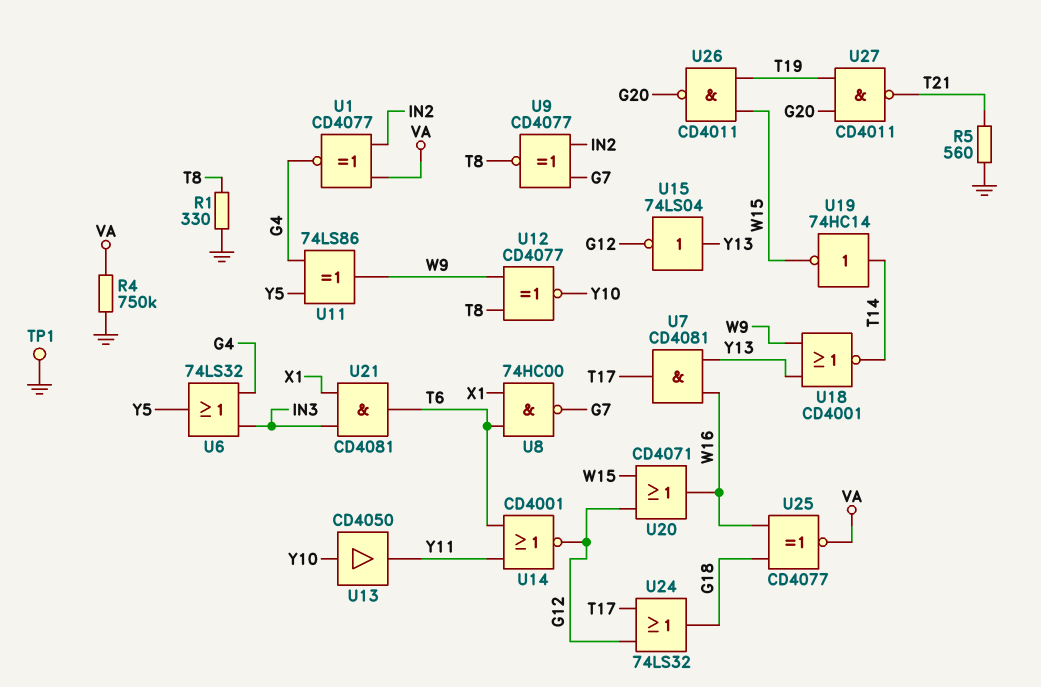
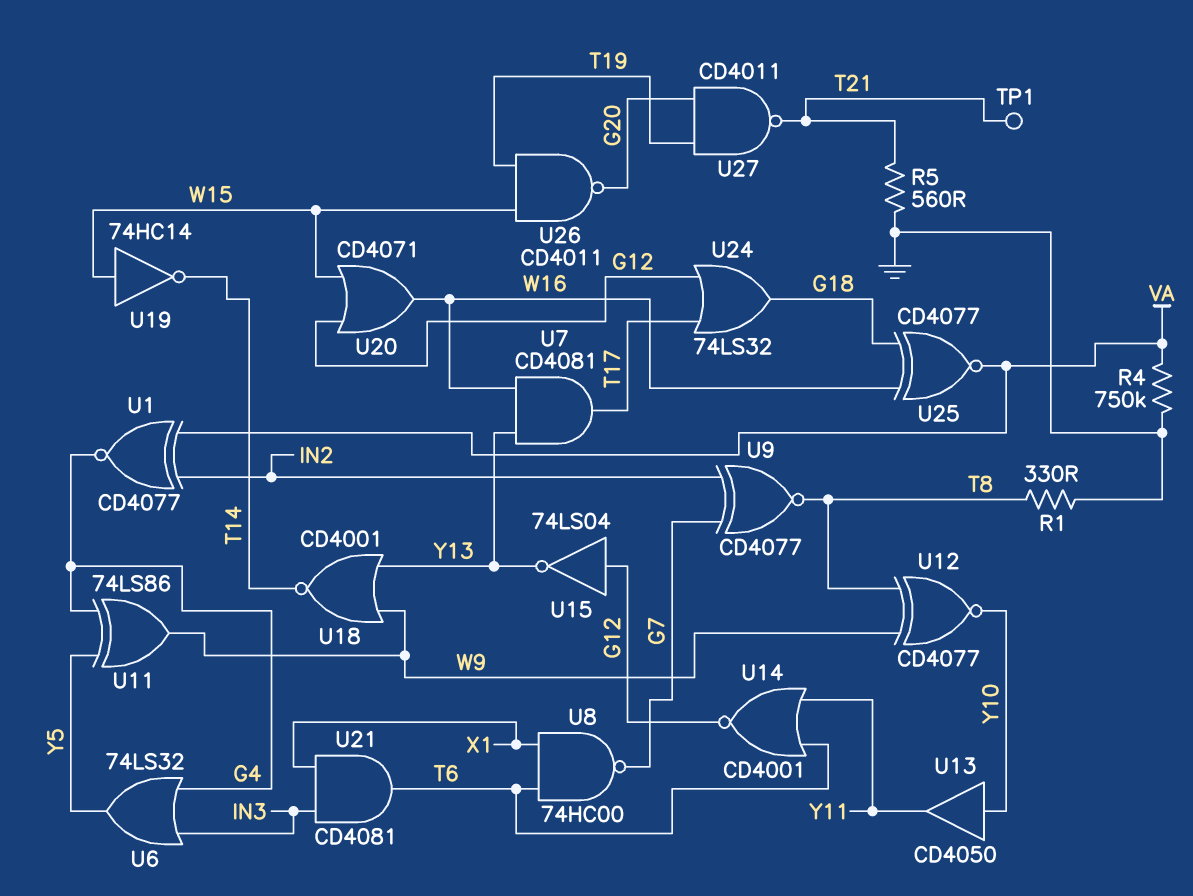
TP1: test point (GND) -> test point (T21)
U15: NOT 74LS04 (in Y13, out G12) -> NOT 74LS04 (in G12, out Y13)
U19: NOT 74HC14 (in T14, out W15) -> NOT 74HC14 (in W15, out T14)

